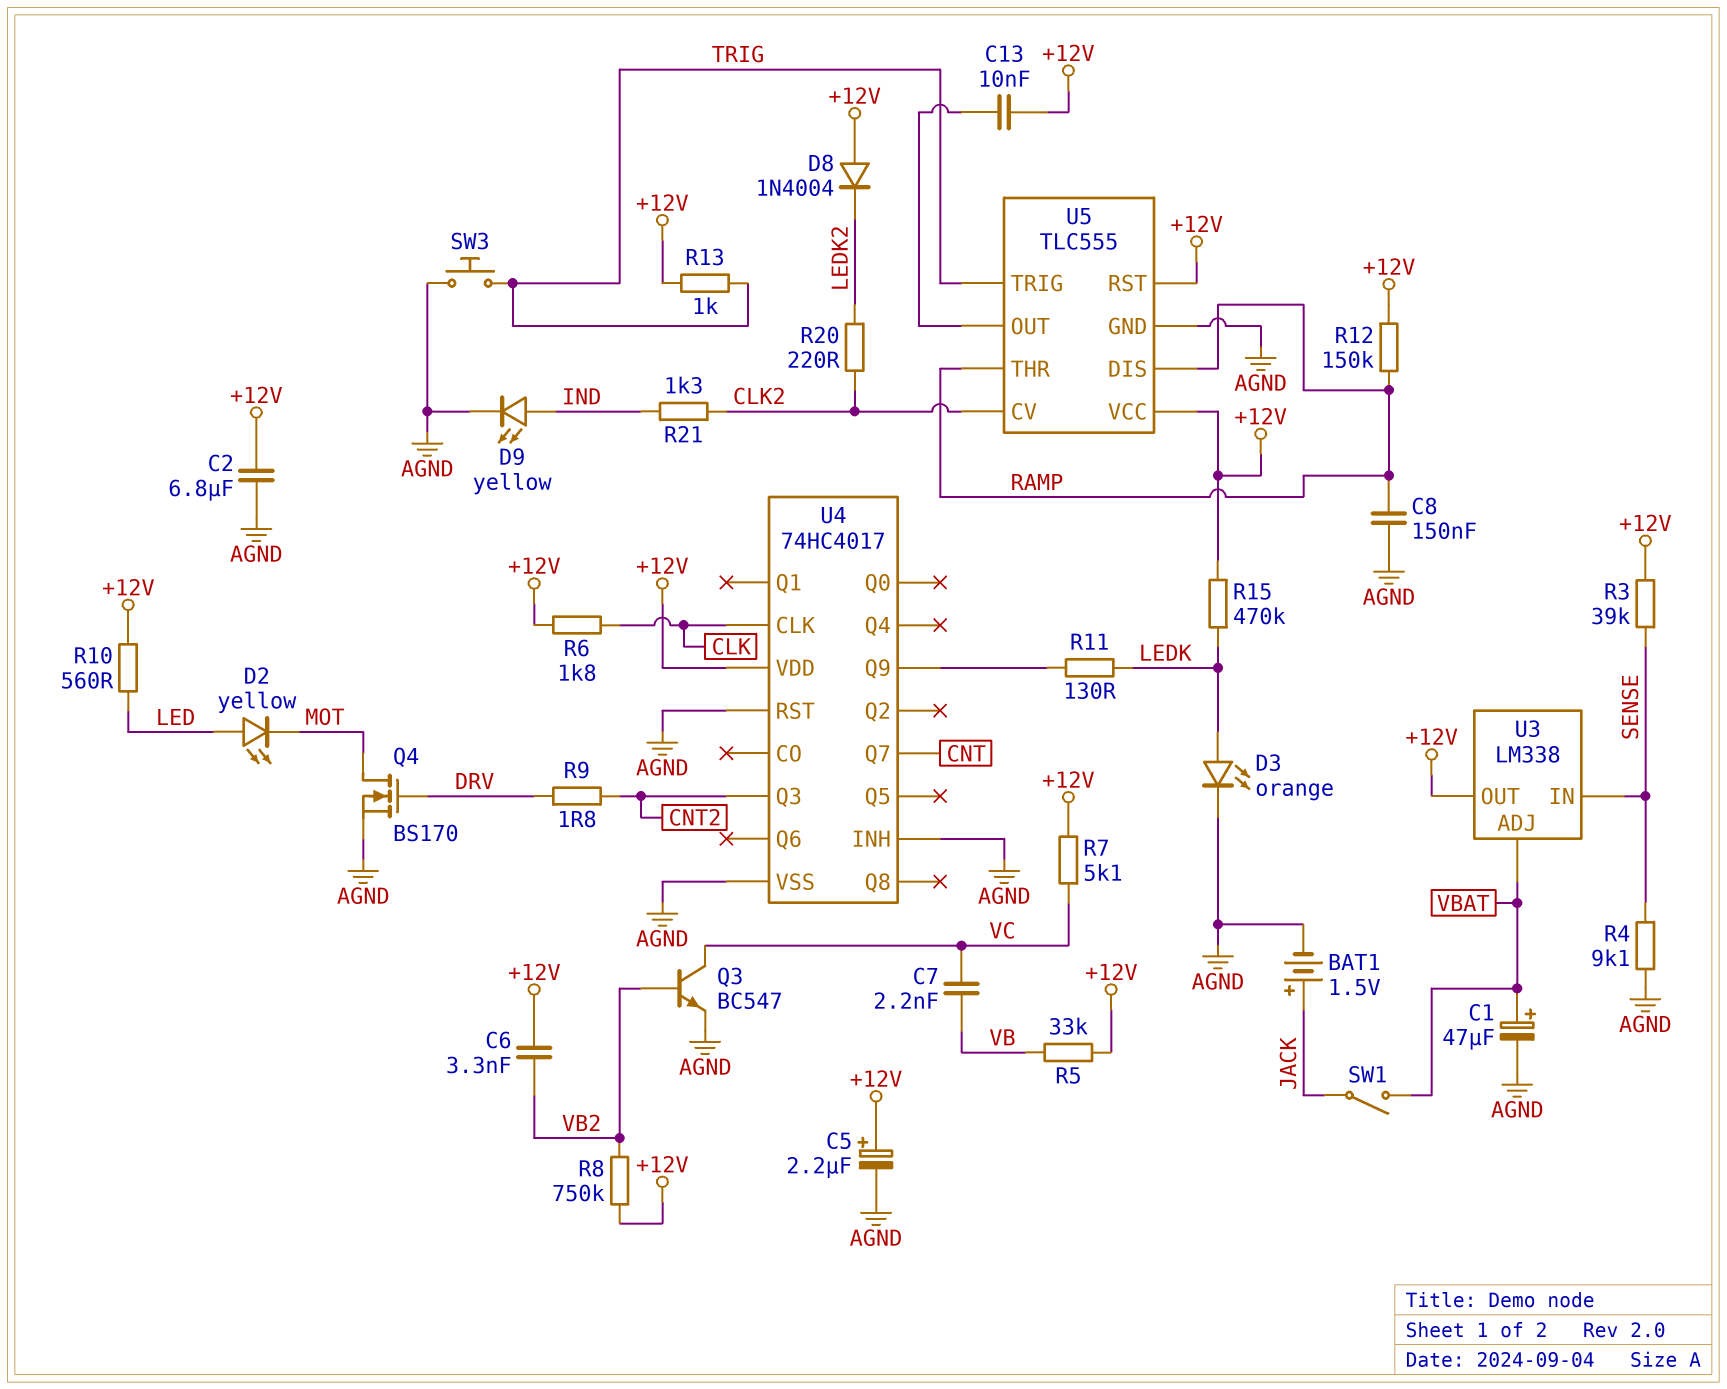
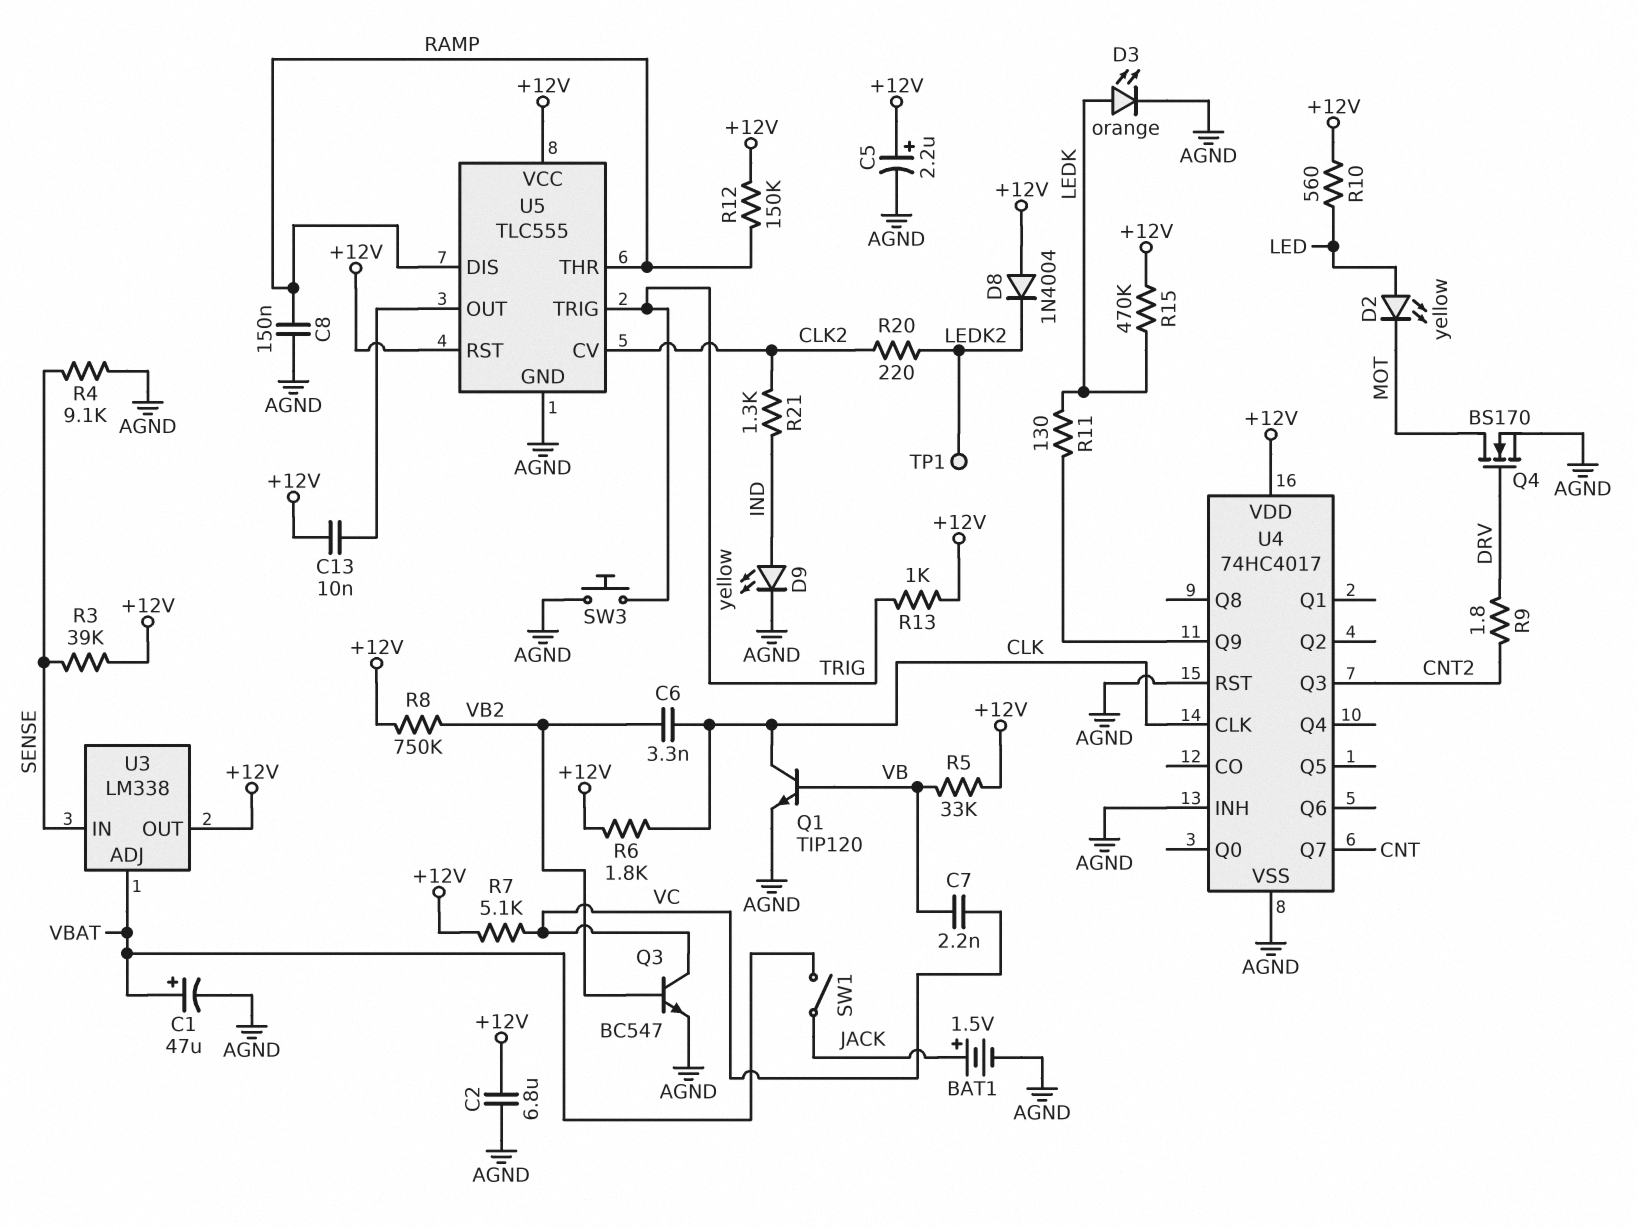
C6: 3.3nF (+12V, VB2) -> 3.3nF (CLK, VB2)
Q1: none -> NPN TIP120 (B VB, C CLK, E AGND)
TP1: none -> test point (LEDK2)

